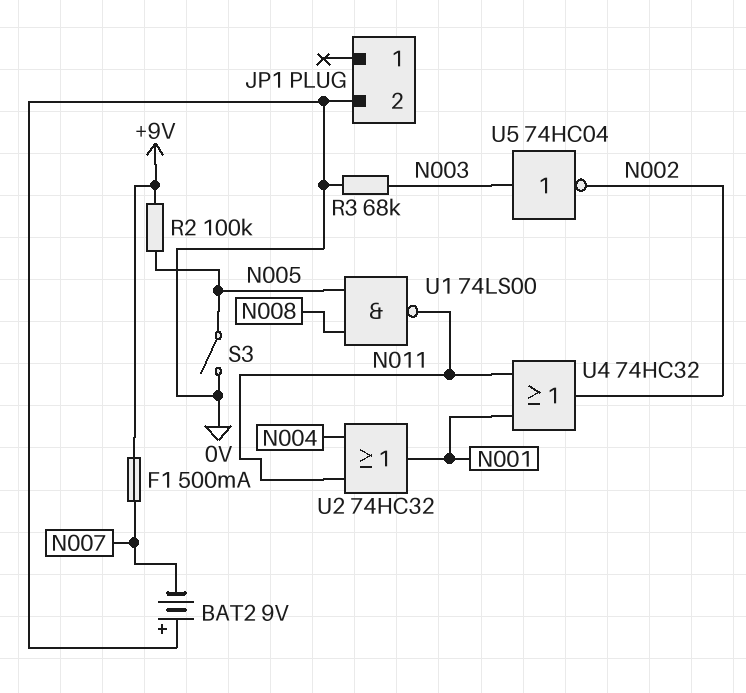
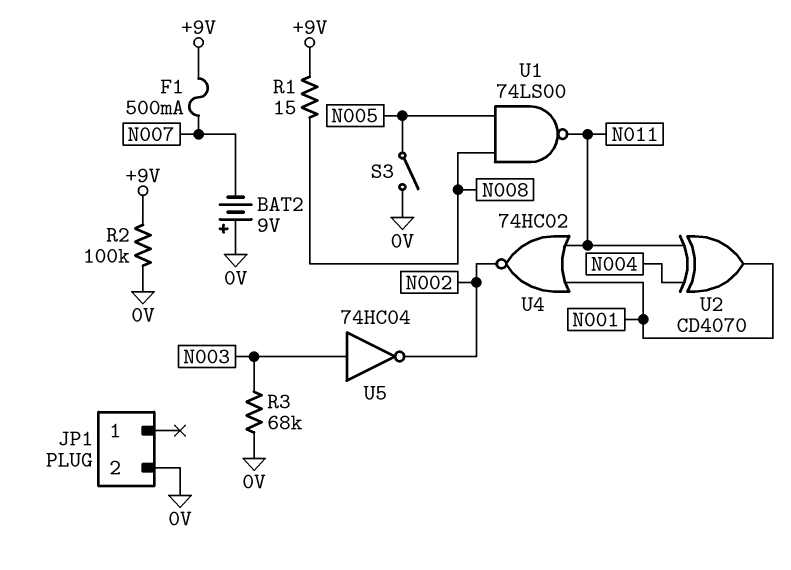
R1: none -> 15 (+9V, N008)
R2: 100k (+9V, N005) -> 100k (+9V, 0V)
U2: OR 74HC32 (in N004, in N011, out N001) -> XOR CD4070 (in N004, in N011, out N001)
U4: OR 74HC32 (in N001, in N011, out N002) -> NOR 74HC02 (in N001, in N011, out N002)

